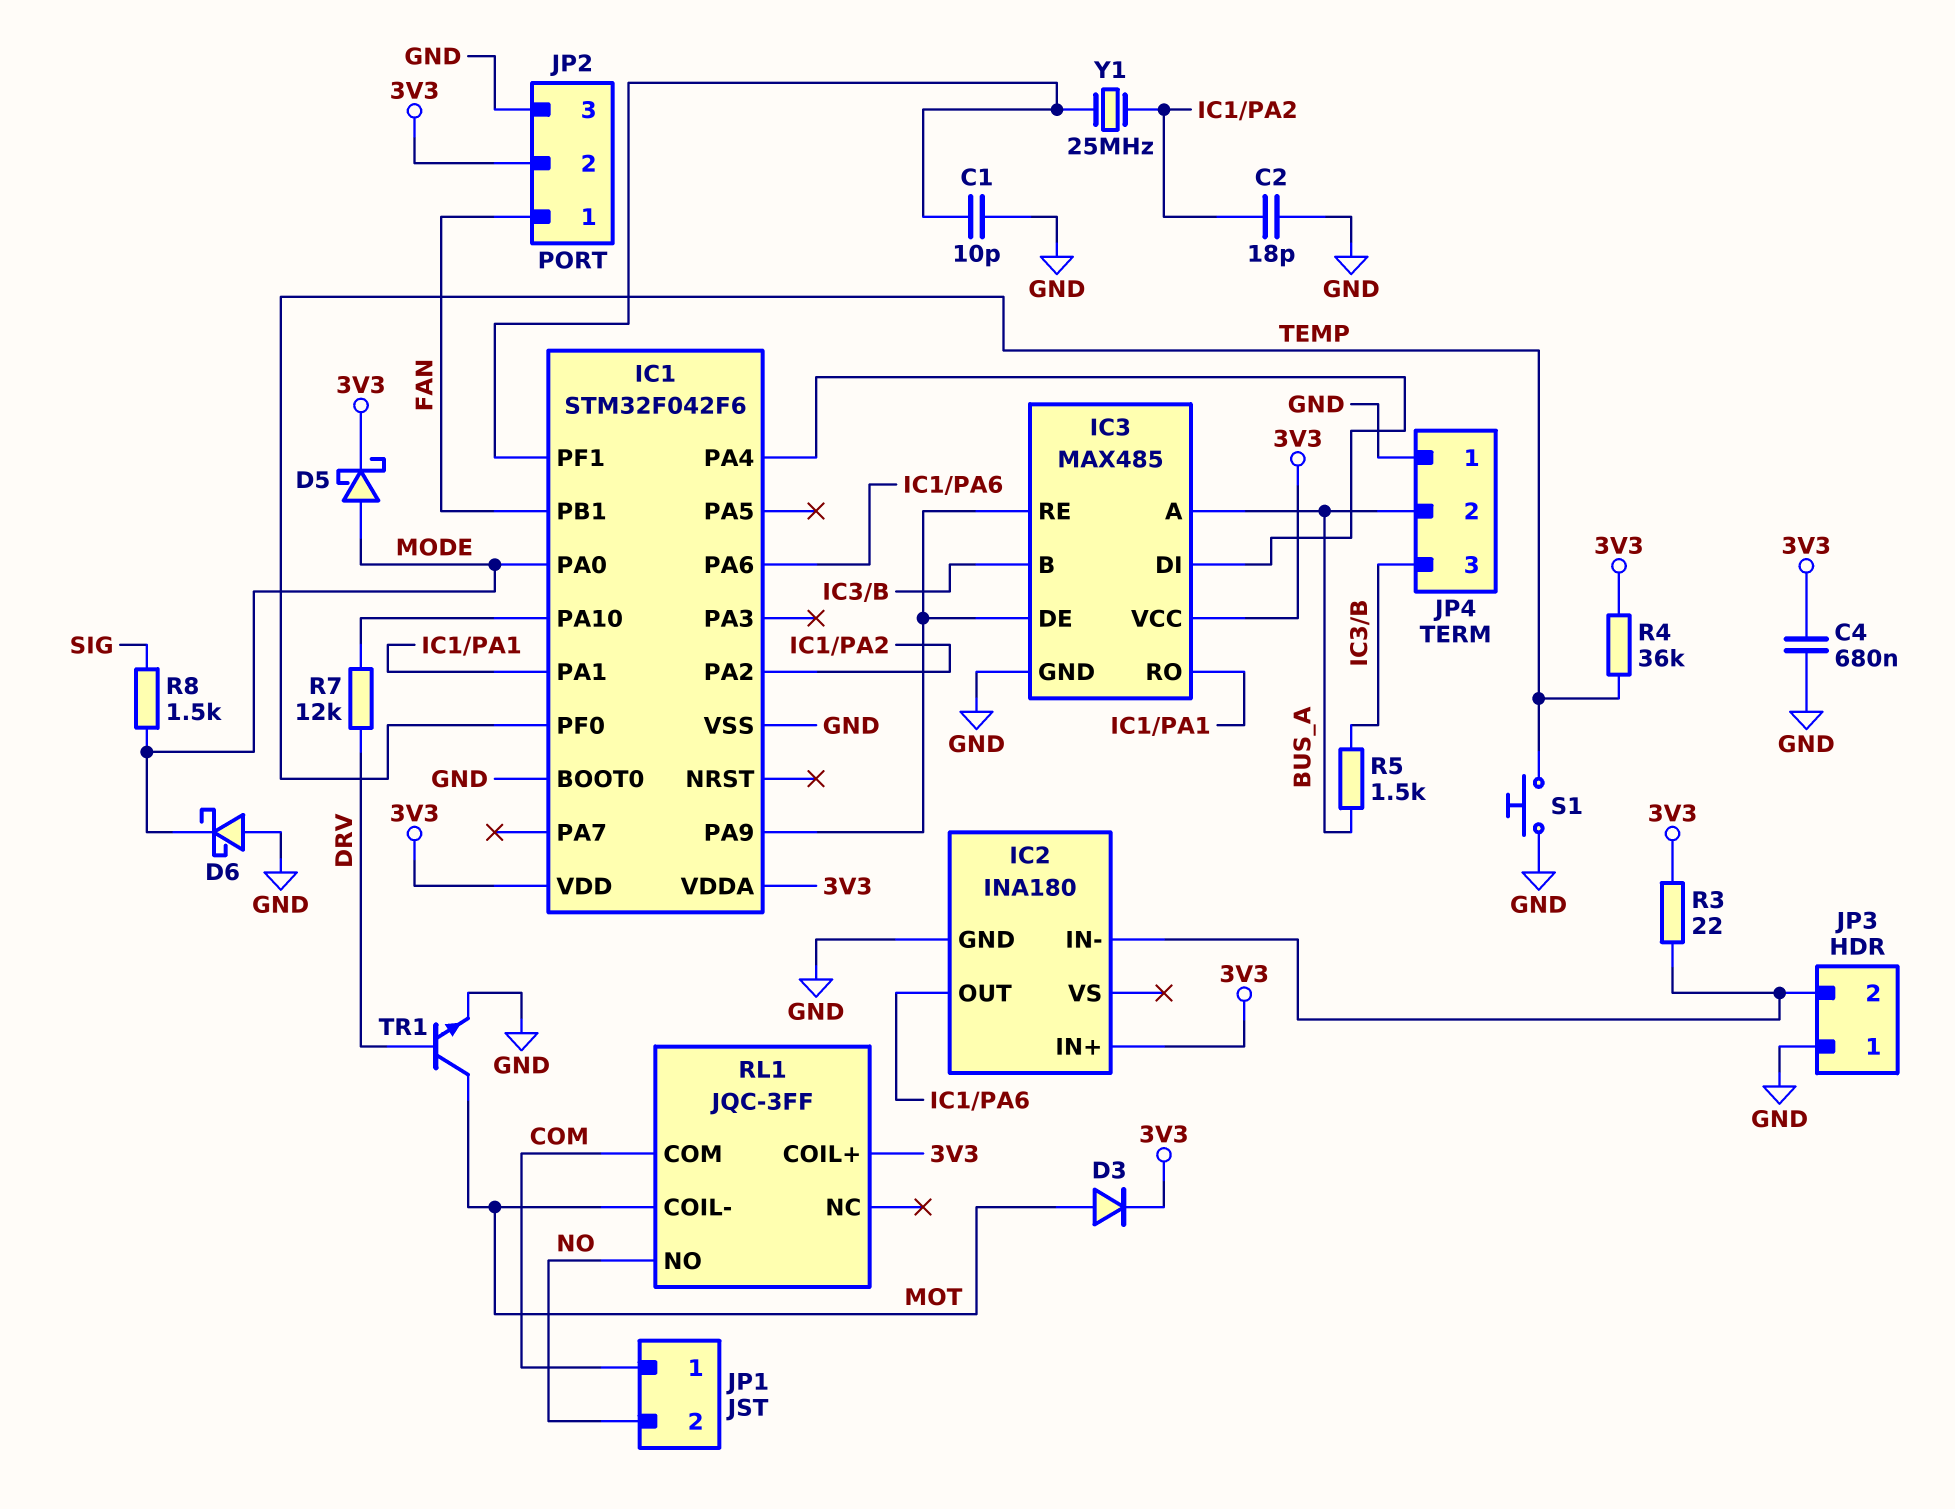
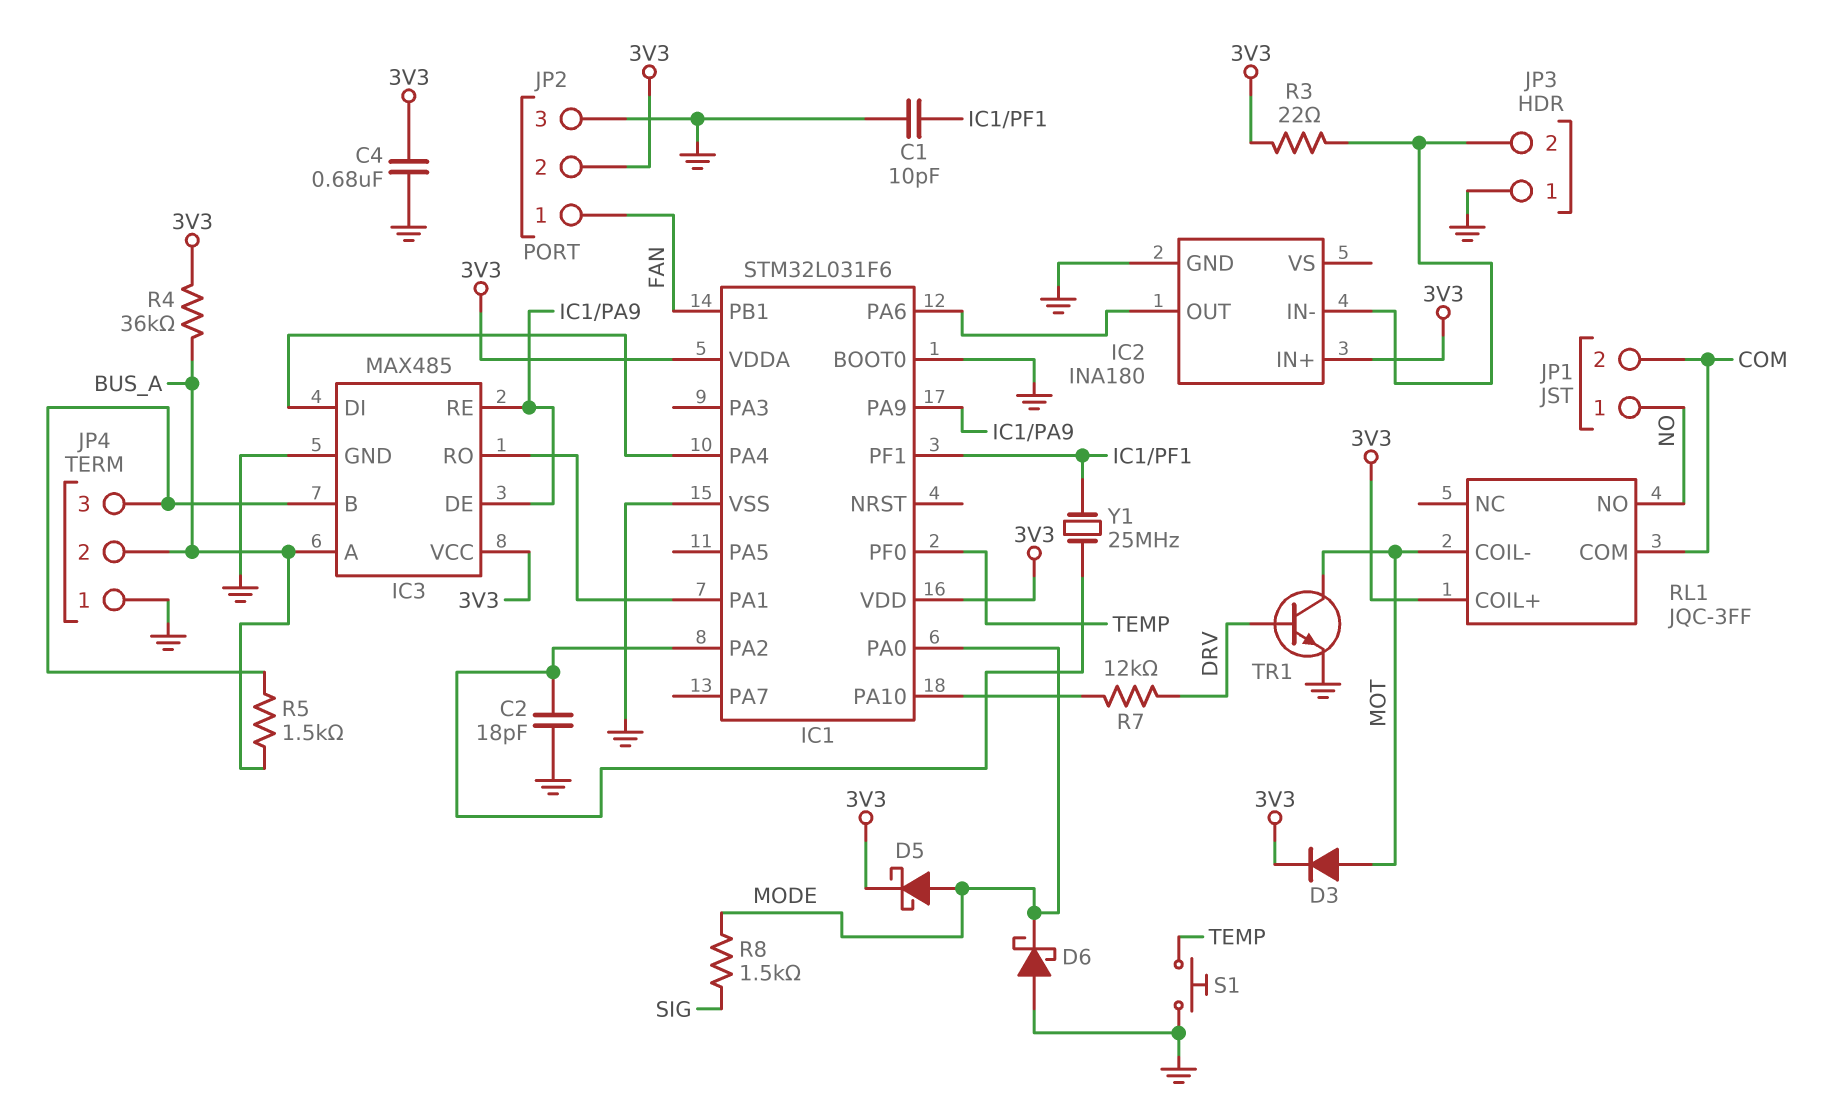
IC1: STM32F042F6 -> STM32L031F6
JP1 pin 1: COM -> NO
JP1 pin 2: NO -> COM
R4: 36k (3V3, TEMP) -> 36k (3V3, BUS_A)

